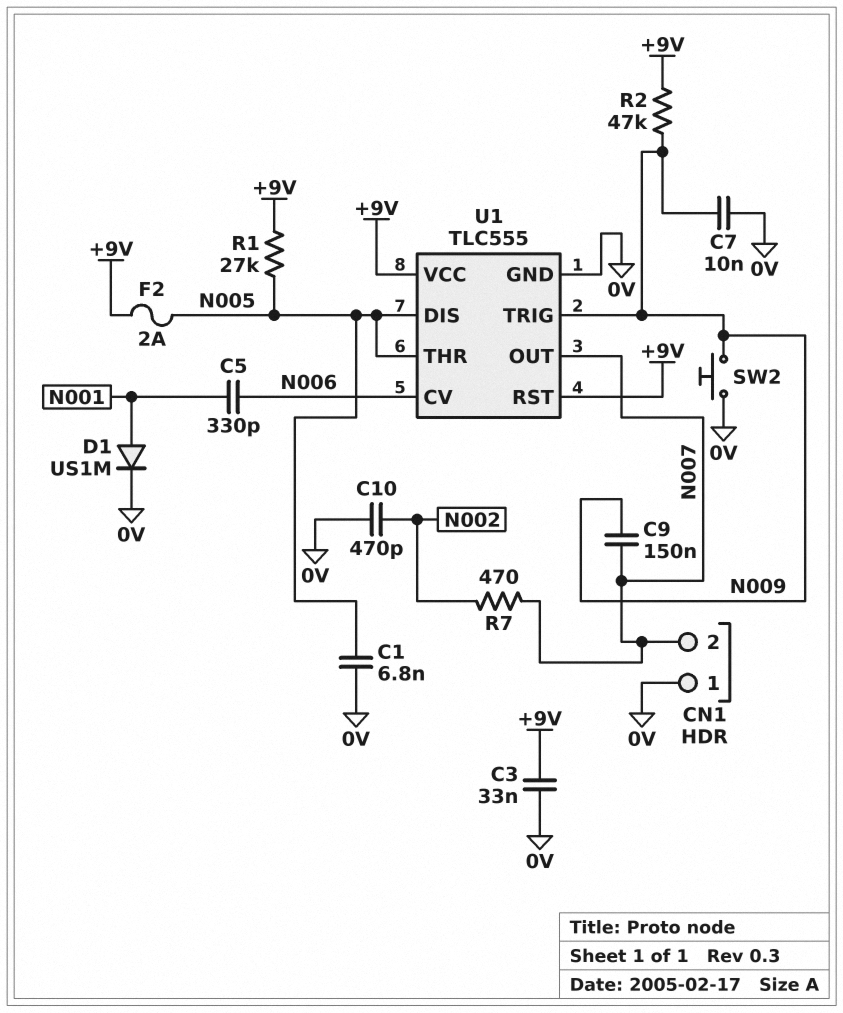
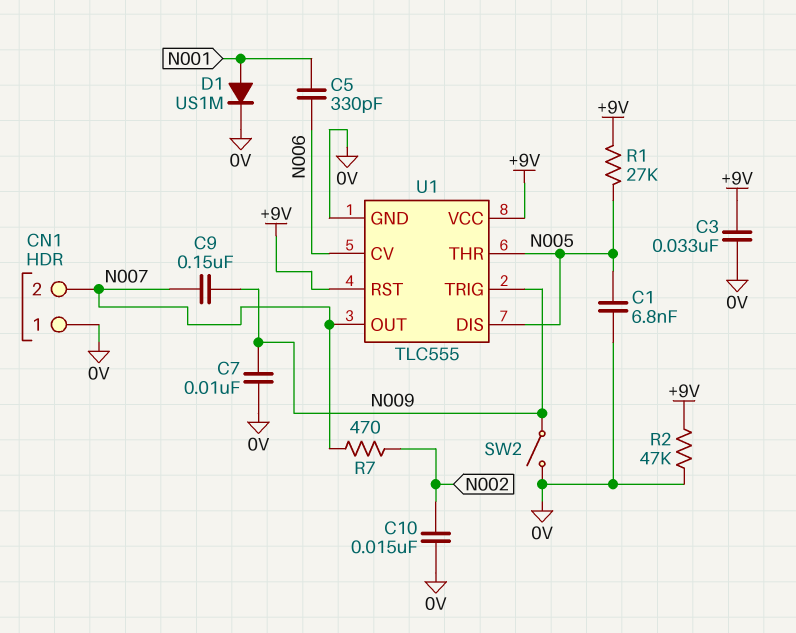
C10: 470pF (0V, N002) -> 15nF (0V, N002)
F2: 2A (+9V, N005) -> none
R2: 47k (+9V, N009) -> 47k (+9V, 0V)
SW2: button (0V, N009) -> switch (0V, N009)

